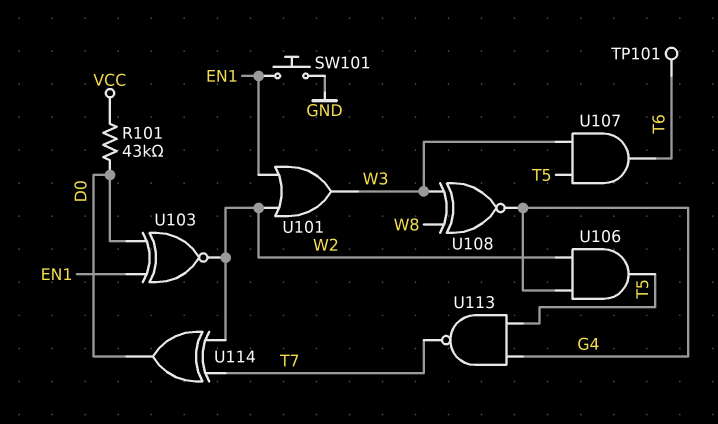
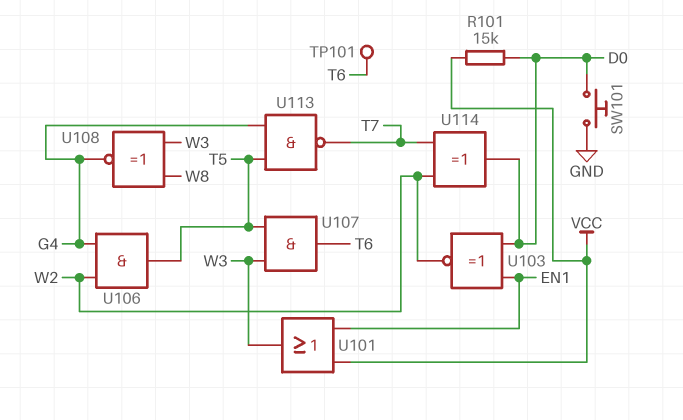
R101: 43k (D0, VCC) -> 15k (D0, VCC)
SW101: button (EN1, GND) -> button (D0, GND)
U101: OR (in EN1, in W2, out W3) -> OR (in EN1, in VCC, out W3)

